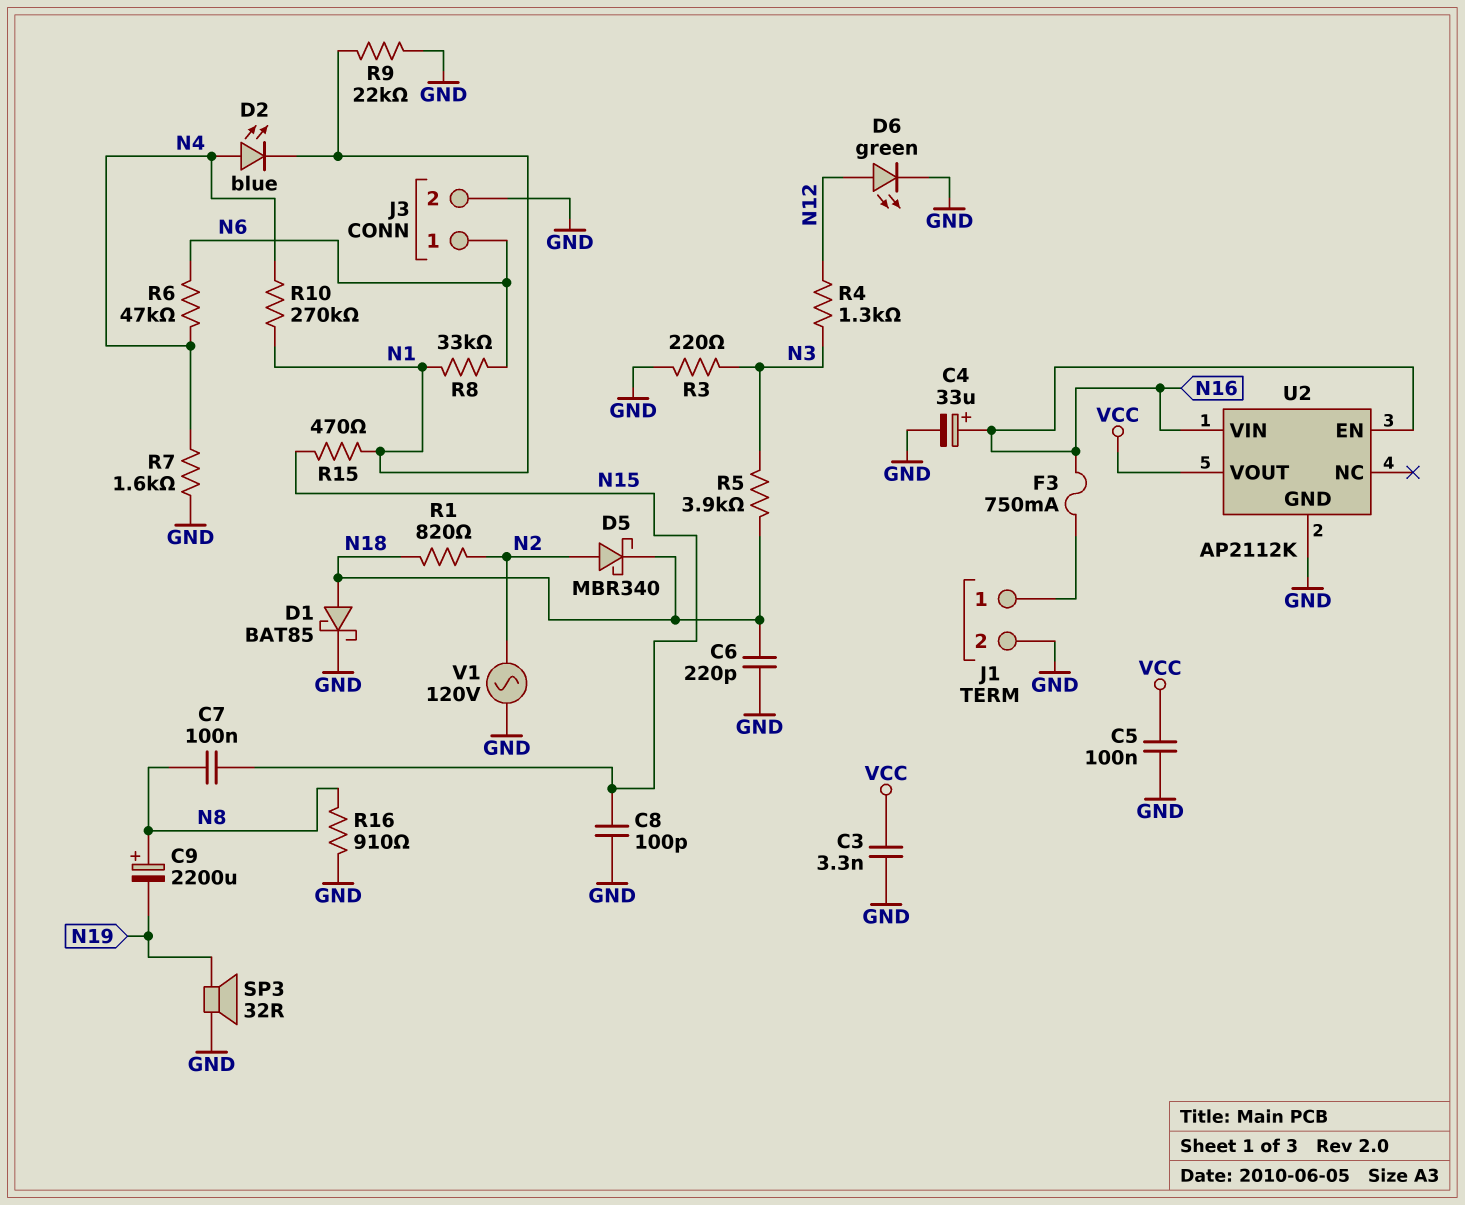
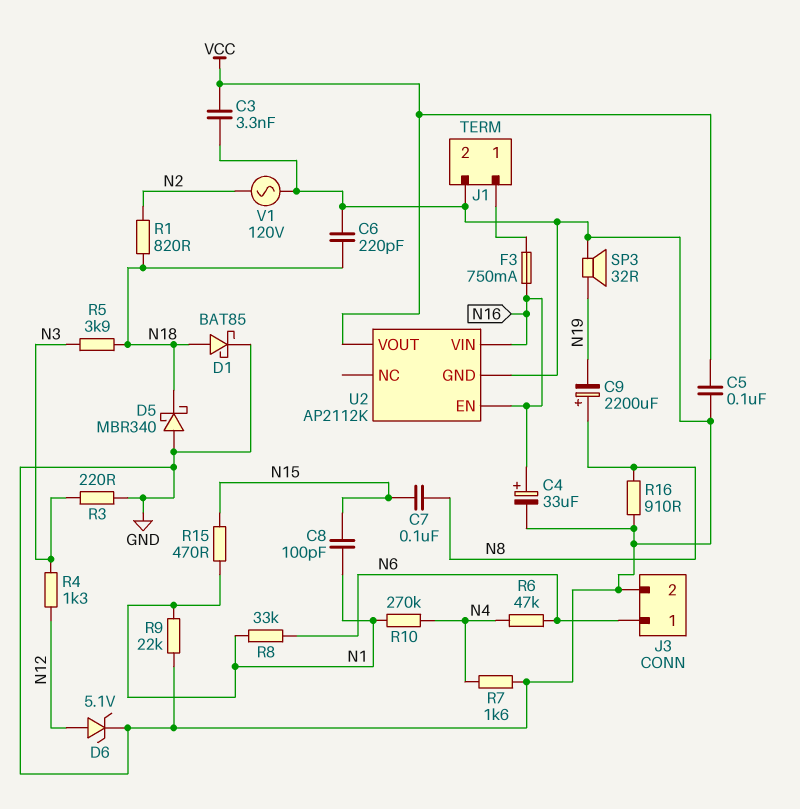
C8: 100pF (GND, N15) -> 100pF (N1, N15)
D2: LED blue (A N4, K N1) -> none
D5: schottky MBR340 (A N2, K N18) -> schottky MBR340 (A GND, K N18)
D6: LED green (A N12, K GND) -> zener 5.1V (A N12, K GND)

